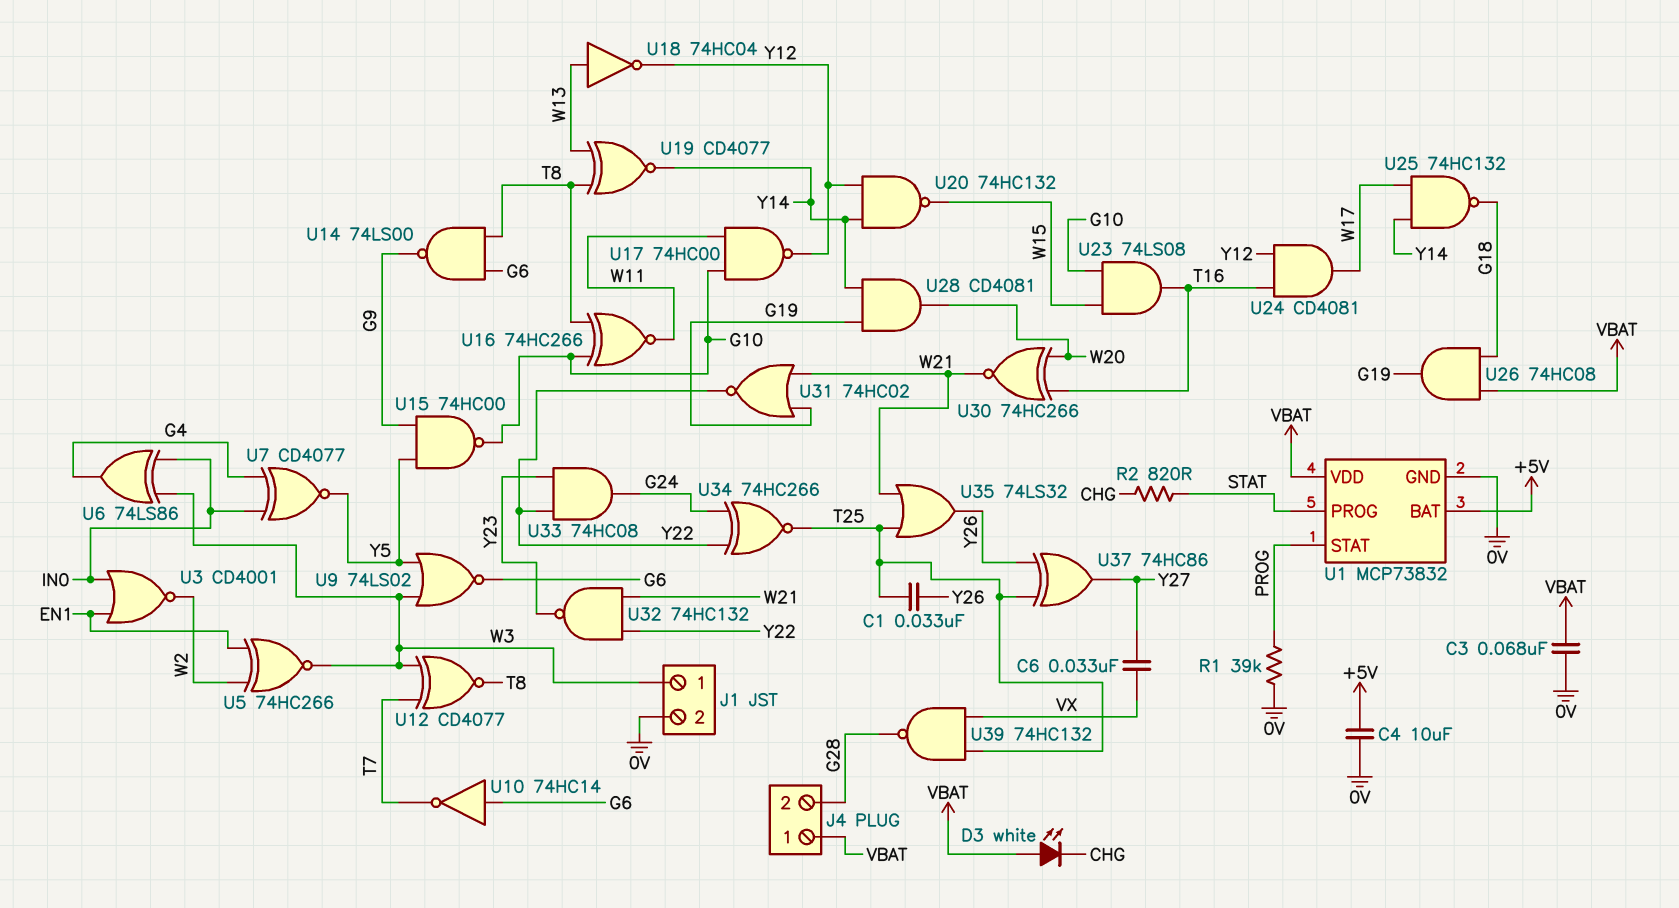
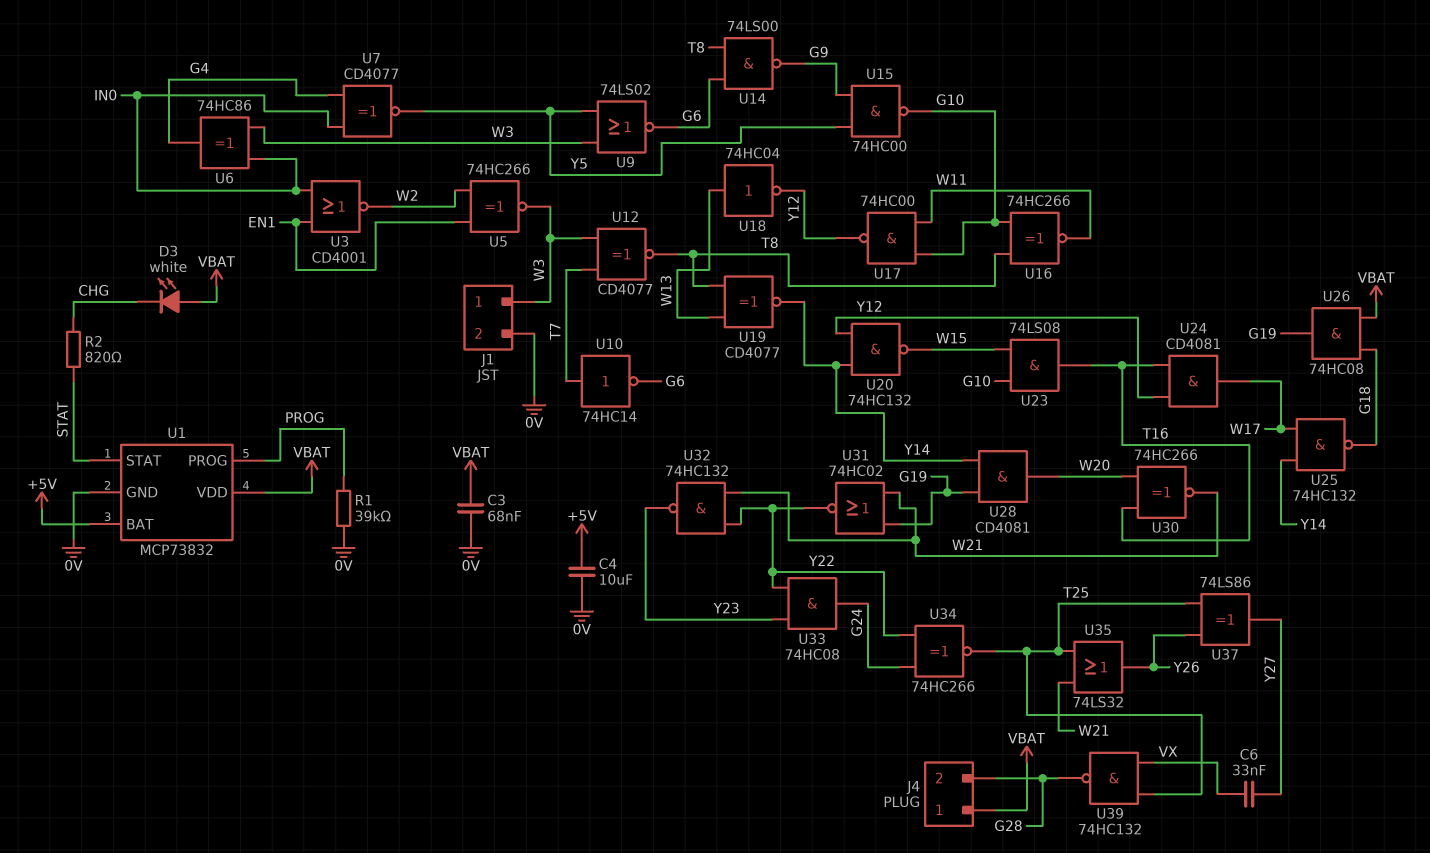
C1: 33nF (T25, Y26) -> none
U1 pin PROG: STAT -> PROG
U1 pin STAT: PROG -> STAT
U6: XOR 74LS86 (in IN0, in W3, out G4) -> XOR 74HC86 (in IN0, in W3, out G4)
U10: NOT 74HC14 (in G6, out T7) -> NOT 74HC14 (in T7, out G6)
U37: XOR 74HC86 (in T25, in Y26, out Y27) -> XOR 74LS86 (in T25, in Y26, out Y27)

